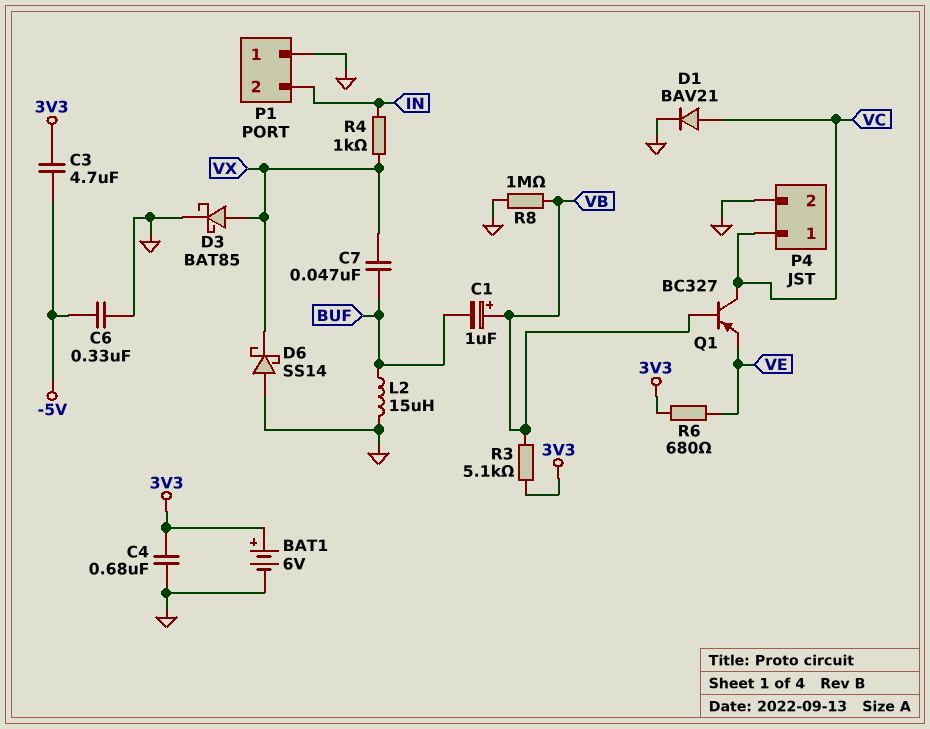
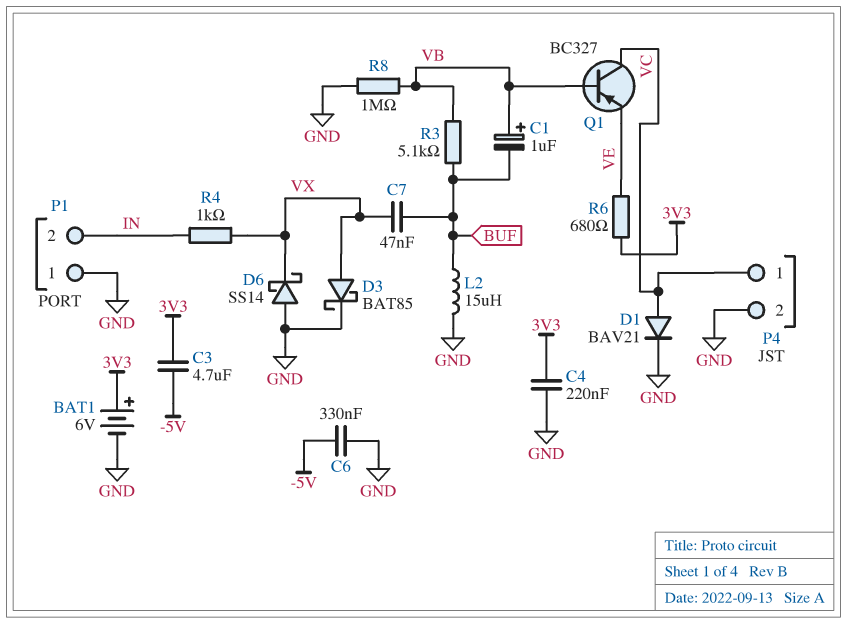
C4: 680nF (3V3, GND) -> 220nF (3V3, GND)
R3: 5.1k (3V3, VB) -> 5.1k (BUF, VB)

